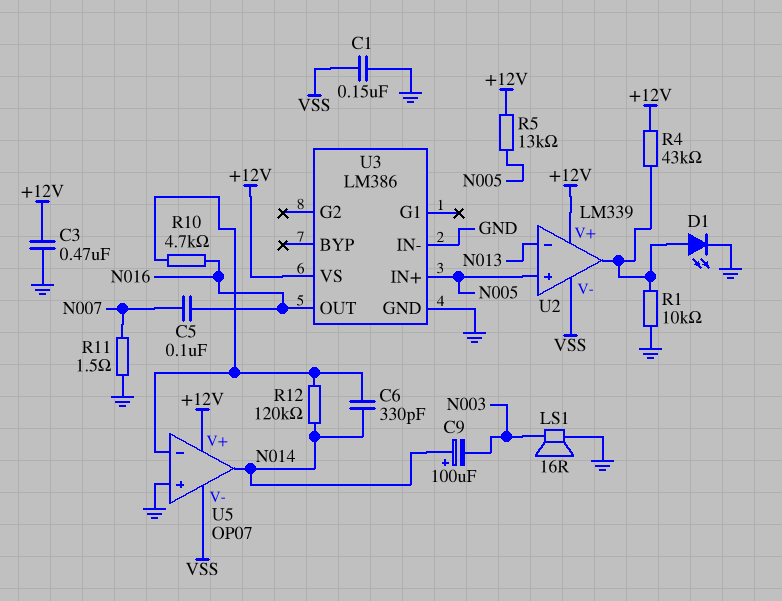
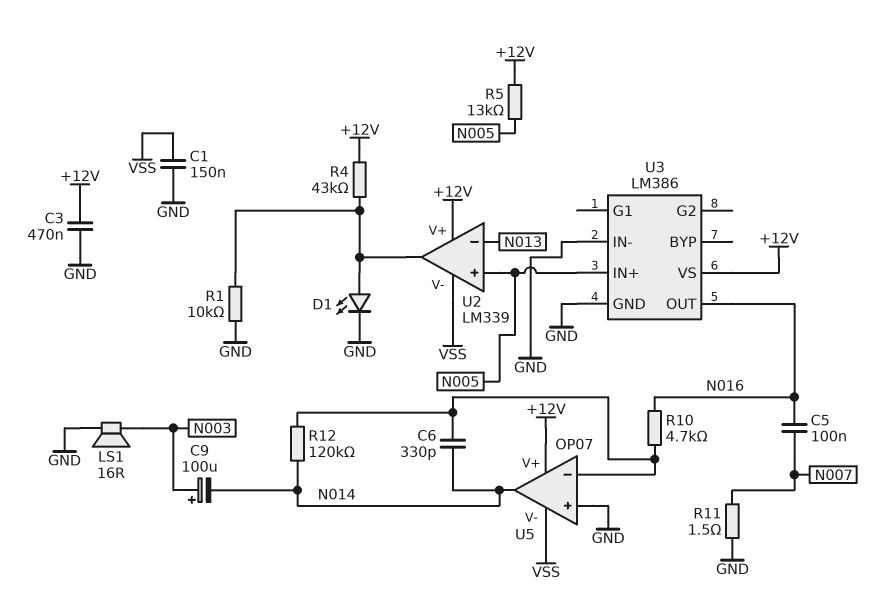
C9: 100uF (plus N014, minus N003) -> 100uF (plus N003, minus N014)

